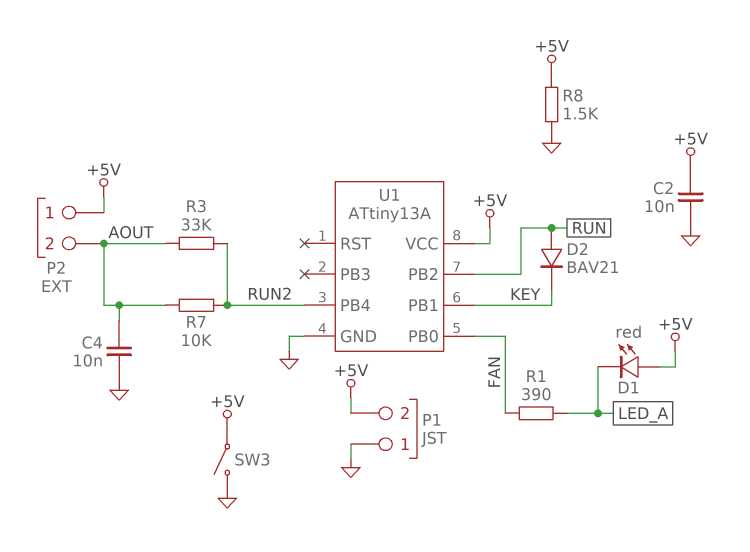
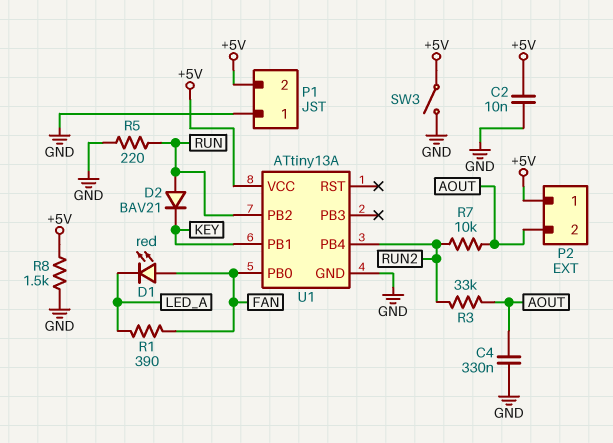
C4: 10nF (AOUT, GND) -> 330nF (AOUT, GND)
D1: LED red (A +5V, K LED_A) -> LED red (A FAN, K LED_A)
R5: none -> 220 (GND, RUN)

